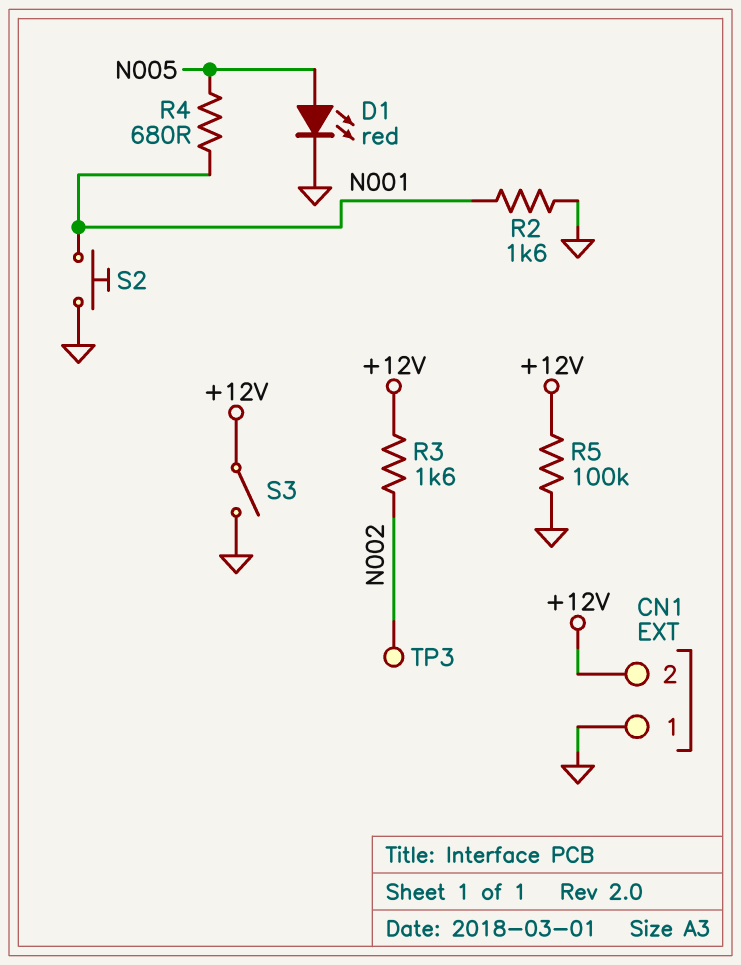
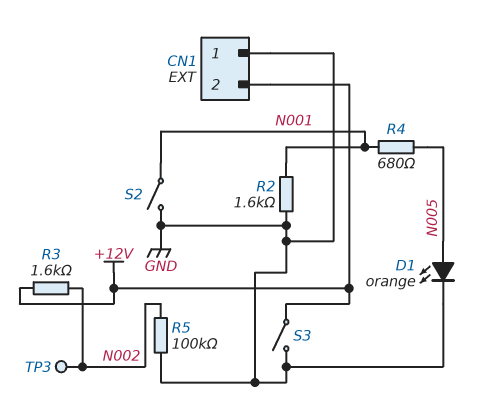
D1: LED red (A N005, K GND) -> LED orange (A N005, K GND)
R5: 100k (+12V, GND) -> 100k (GND, N002)
S2: button (GND, N001) -> switch (GND, N001)

